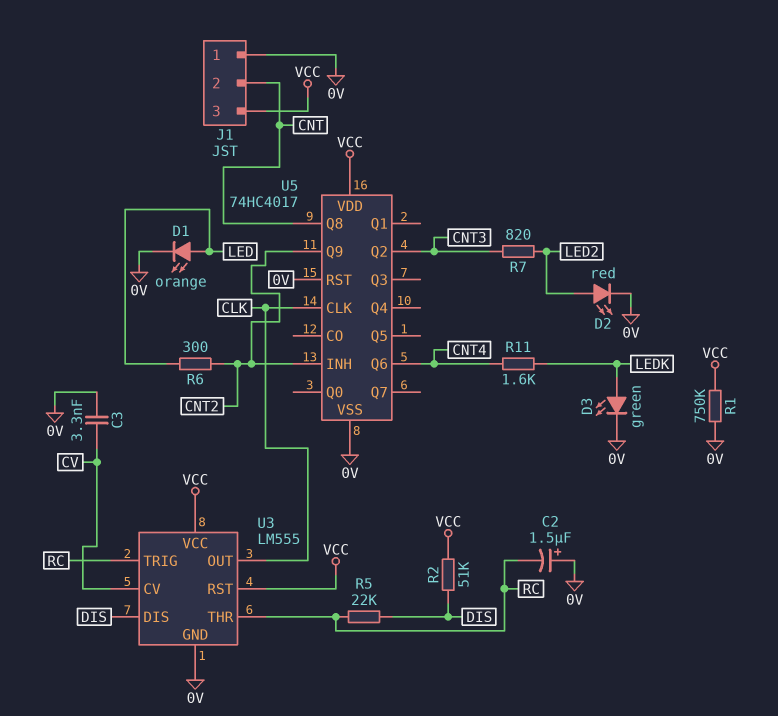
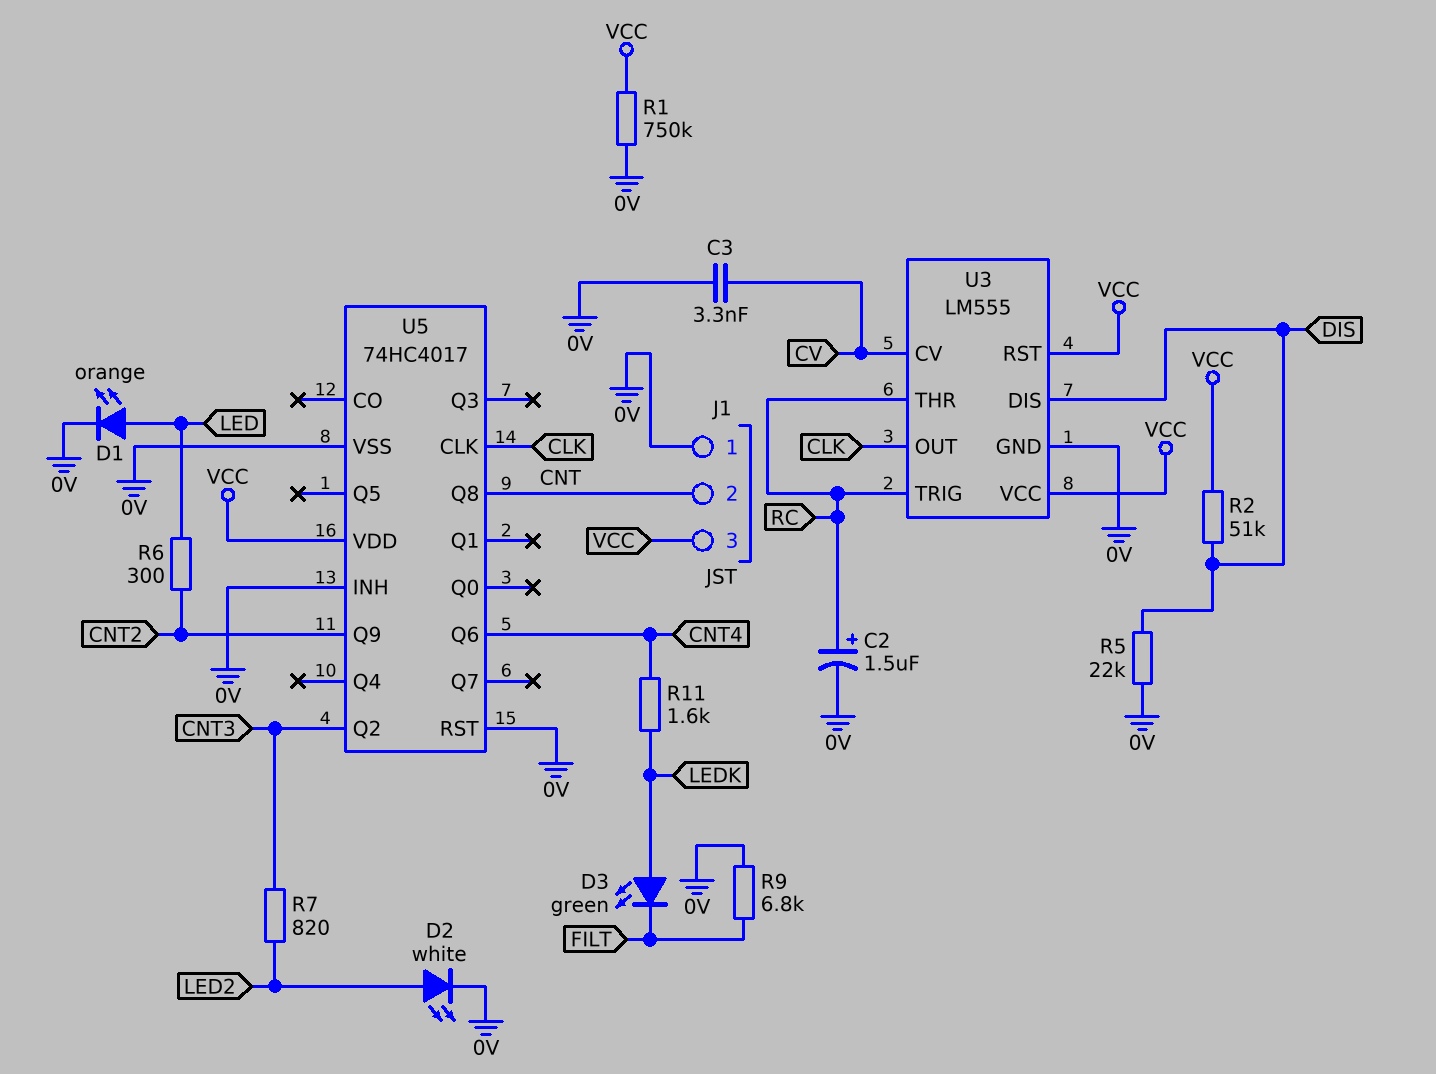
C2: 1.5uF (plus 0V, minus RC) -> 1.5uF (plus RC, minus 0V)
D2: LED red (A LED2, K 0V) -> LED white (A LED2, K 0V)
D3: LED green (A LEDK, K 0V) -> LED green (A LEDK, K FILT)
R5: 22k (DIS, RC) -> 22k (0V, DIS)
R9: none -> 6.8k (0V, FILT)
U5 pin INH: CNT2 -> 0V

